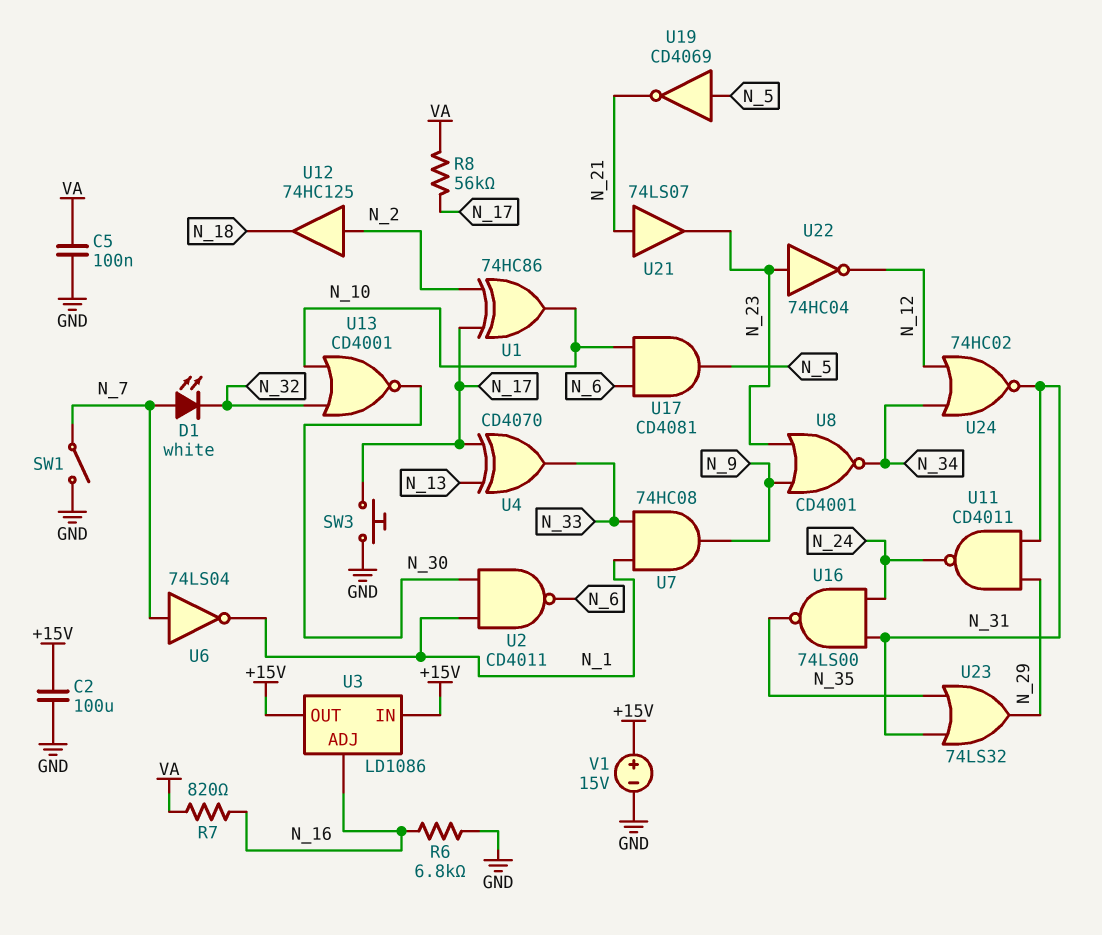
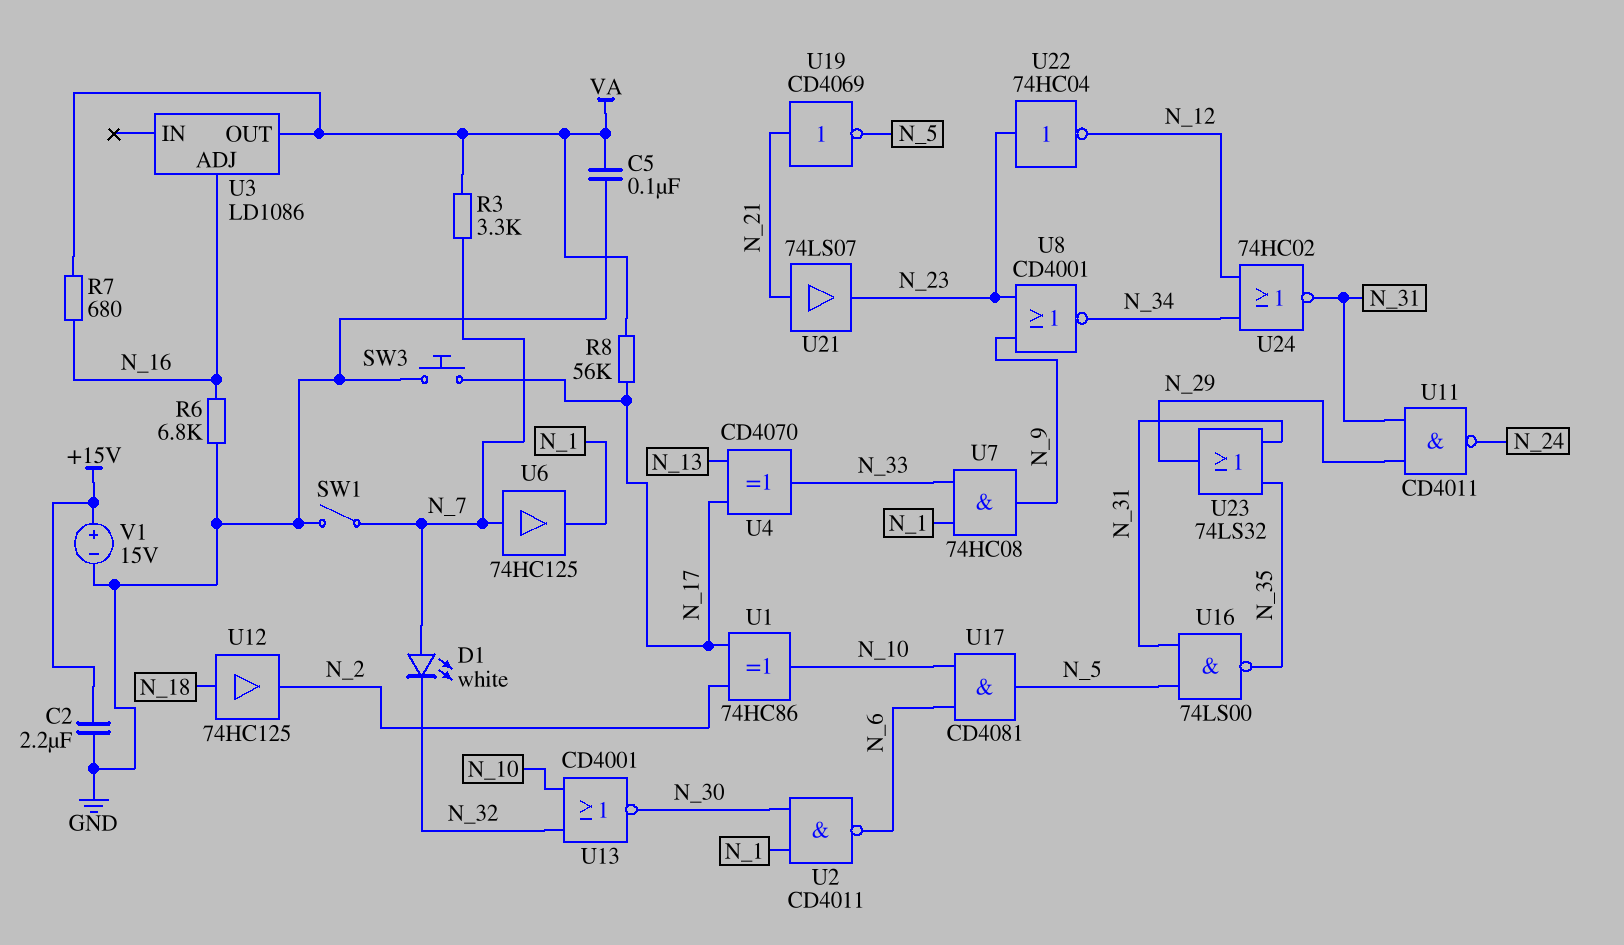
C2: 100uF (+15V, GND) -> 2.2uF (+15V, GND)
R3: none -> 3.3k (N_7, VA)
R7: 820 (N_16, VA) -> 680 (N_16, VA)
U3 pin IN: +15V -> none
U3 pin OUT: +15V -> VA
U6: NOT 74LS04 (in N_7, out N_1) -> buffer 74HC125 (in N_7, out N_1)
U12: buffer 74HC125 (in N_2, out N_18) -> buffer 74HC125 (in N_18, out N_2)
U16: NAND 74LS00 (in N_24, in N_31, out N_35) -> NAND 74LS00 (in N_5, in N_31, out N_35)
U19: NOT CD4069 (in N_5, out N_21) -> NOT CD4069 (in N_21, out N_5)

